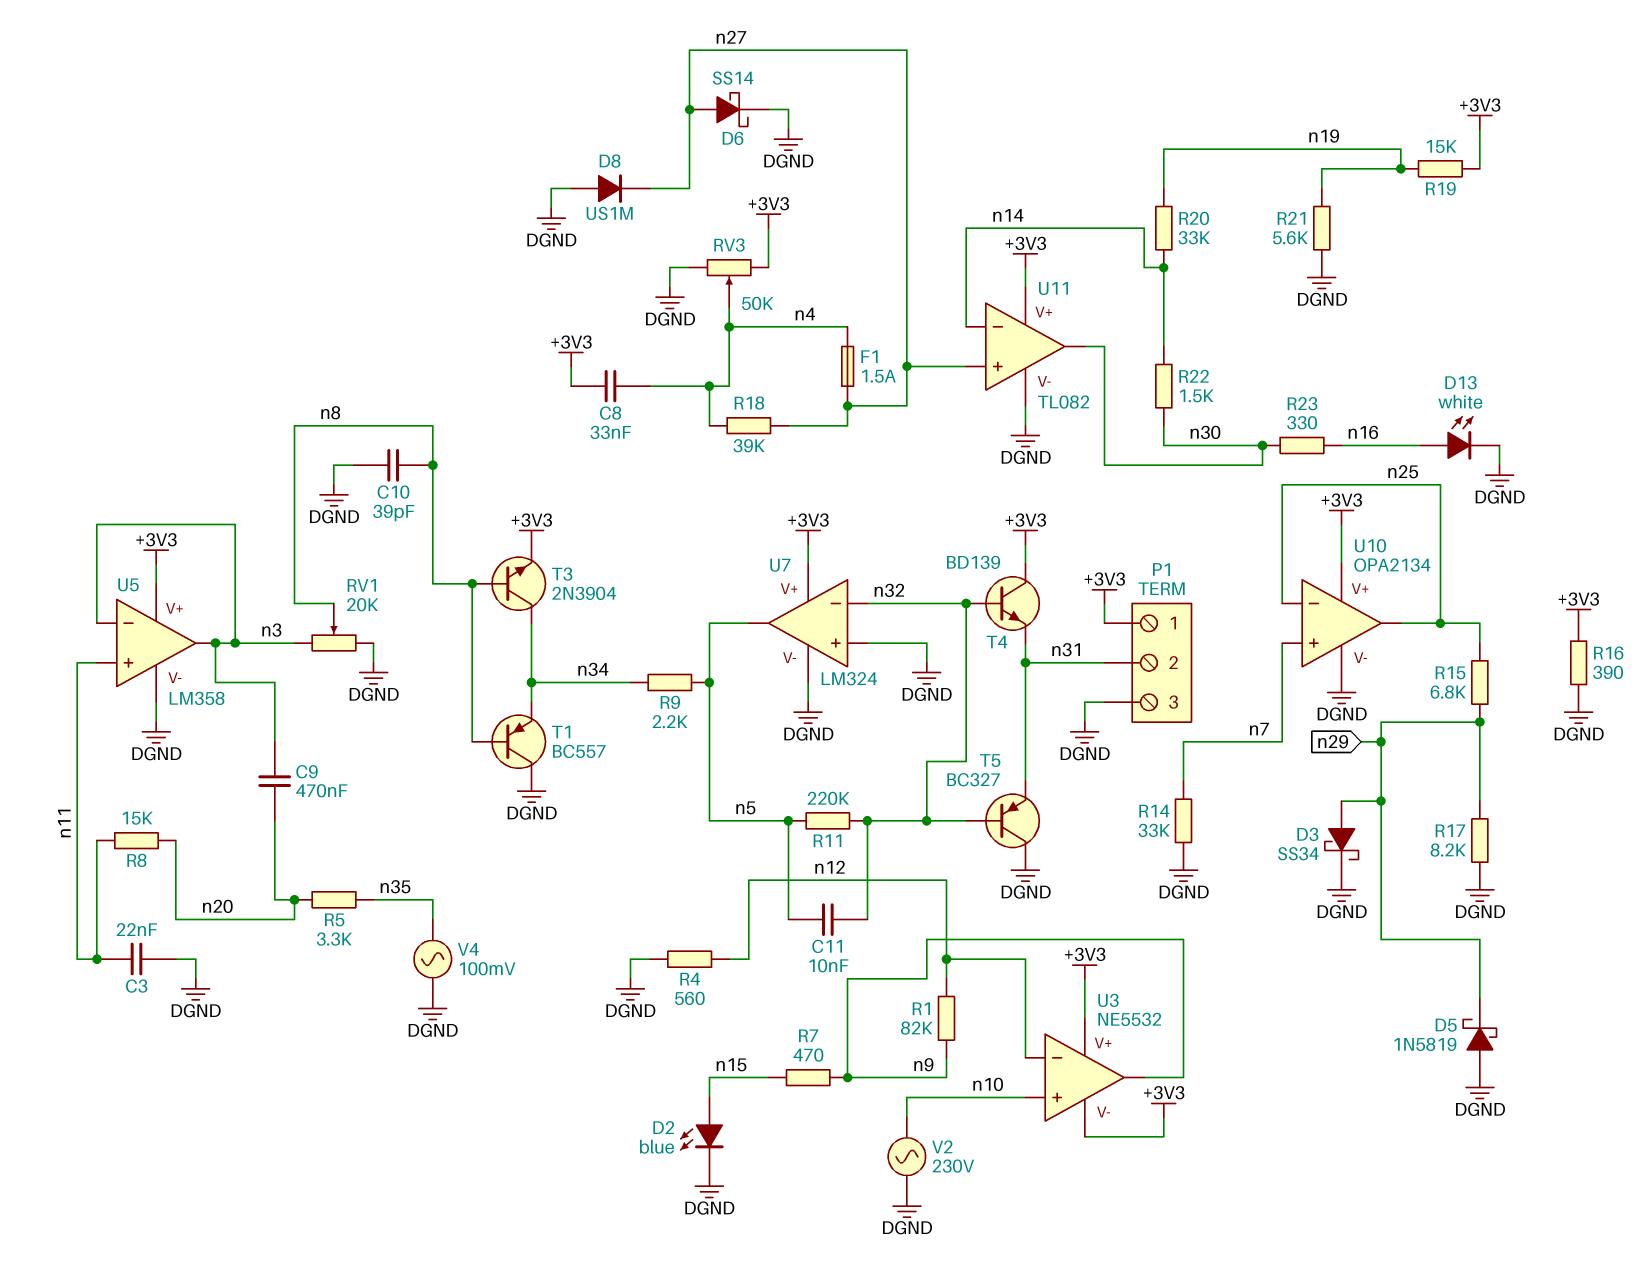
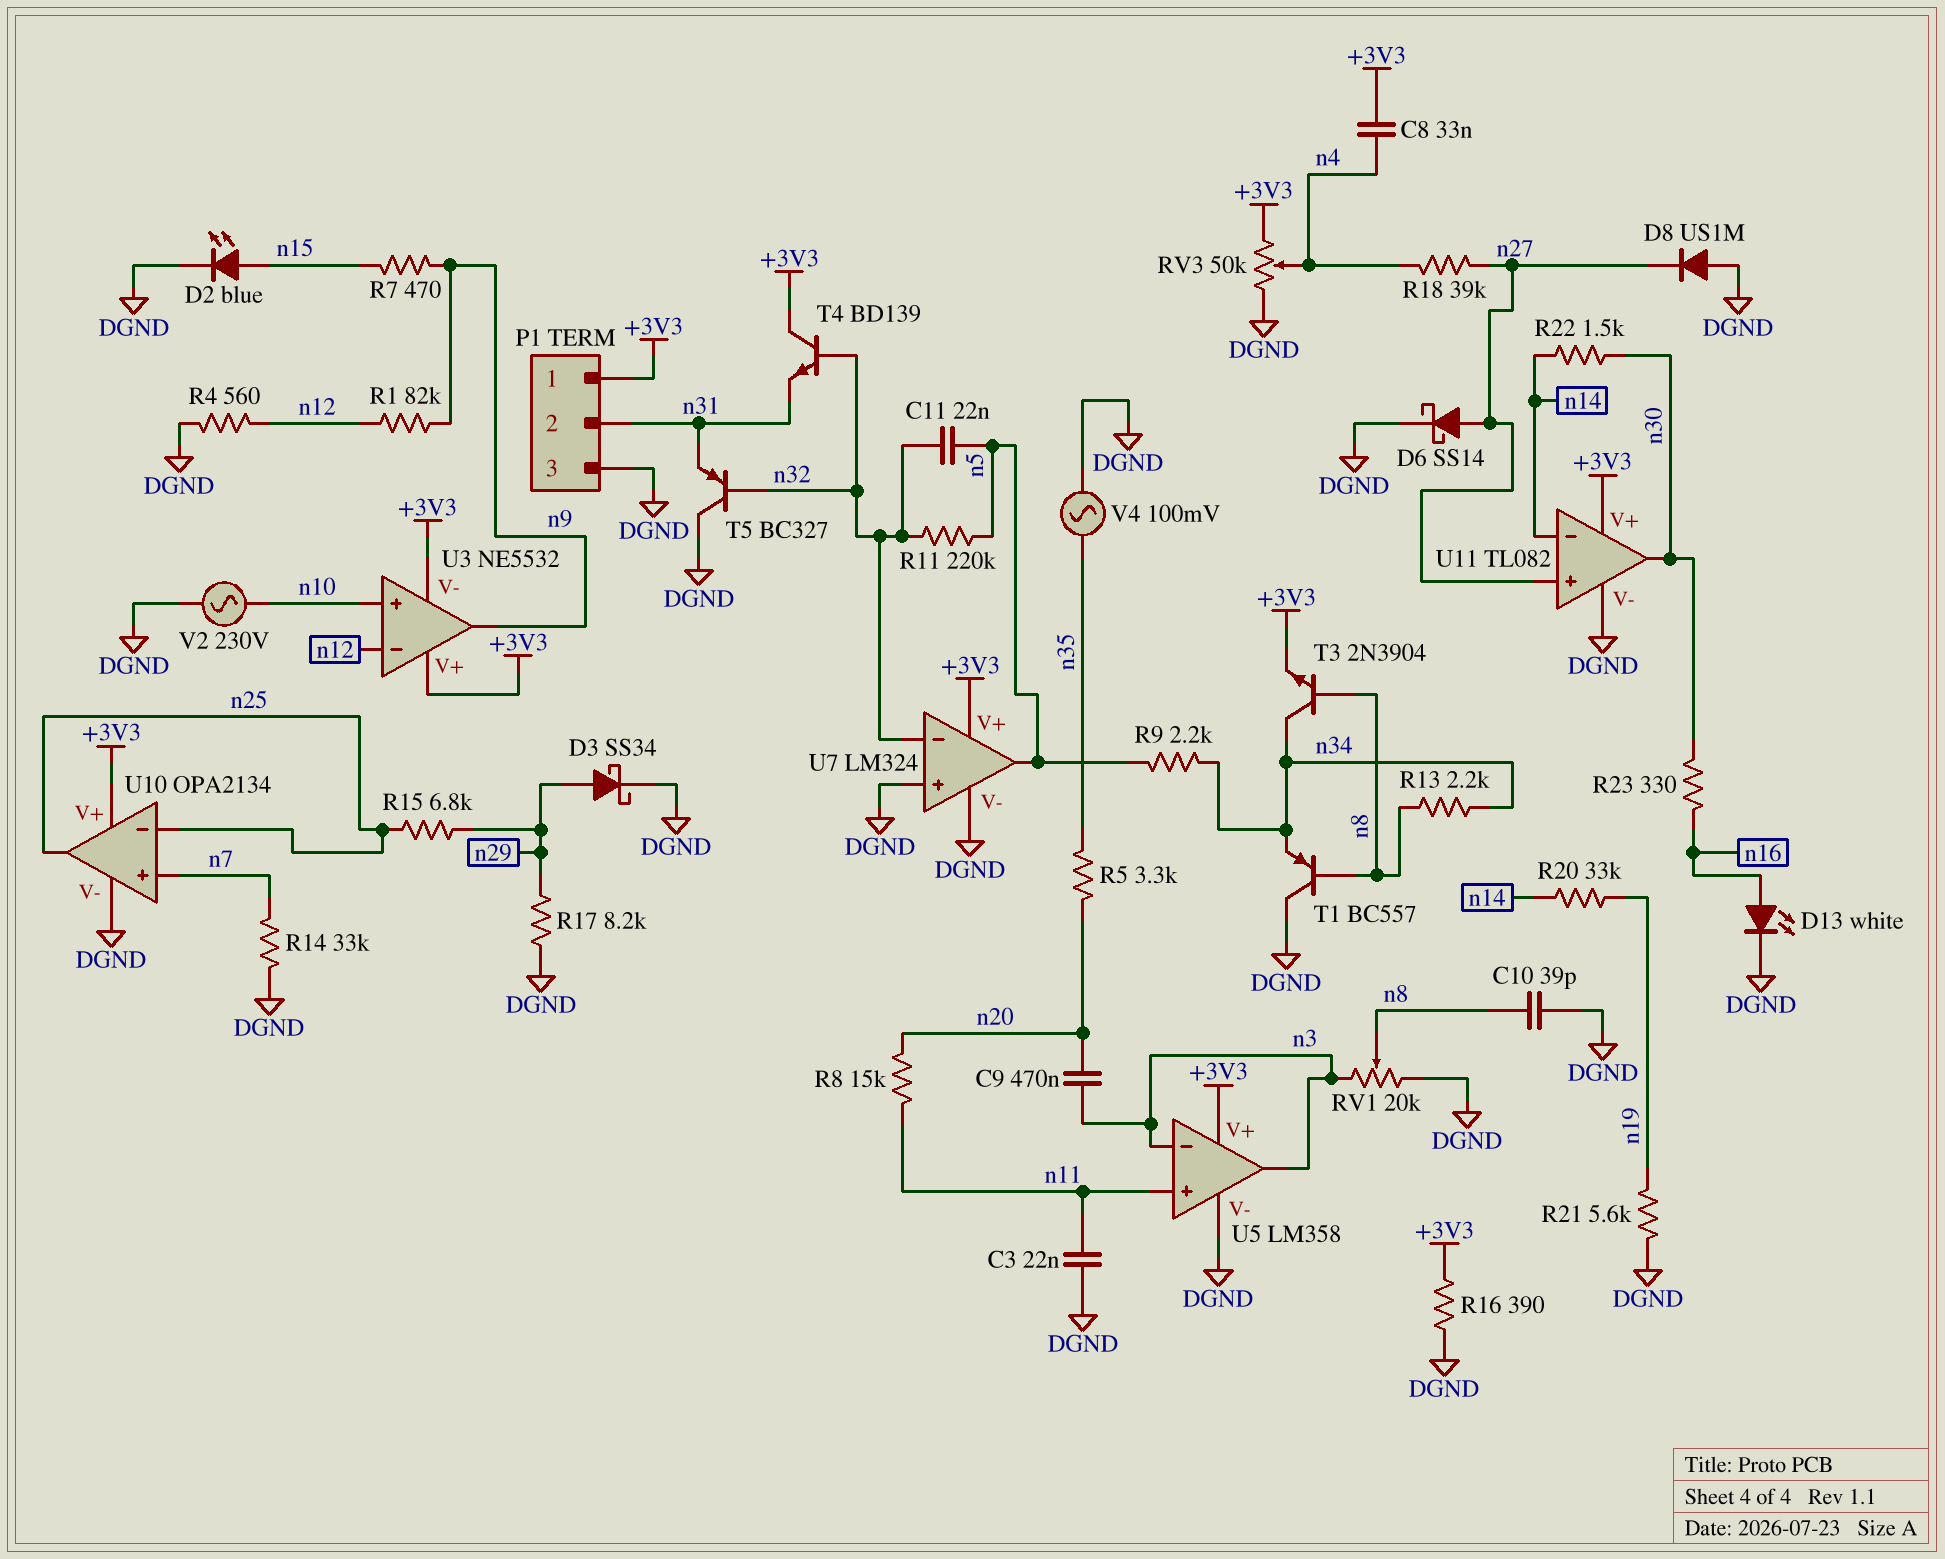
C11: 10nF (n5, n32) -> 22nF (n5, n32)
D5: schottky 1N5819 (A DGND, K n29) -> none
F1: 1.5A (n4, n27) -> none
R13: none -> 2.2k (n8, n34)
R19: 15k (+3V3, n19) -> none

